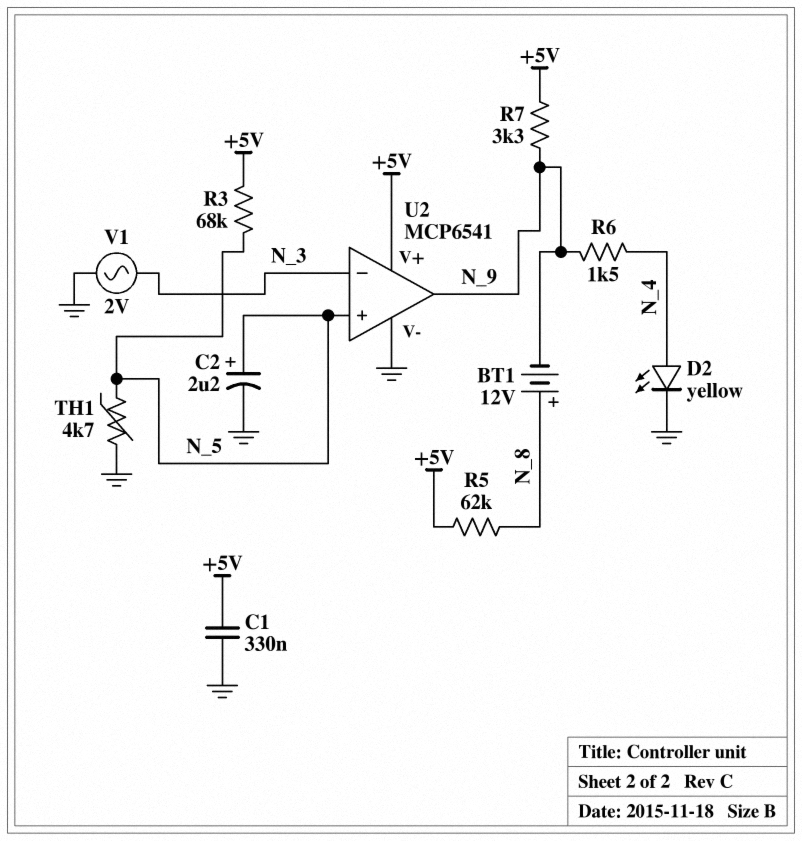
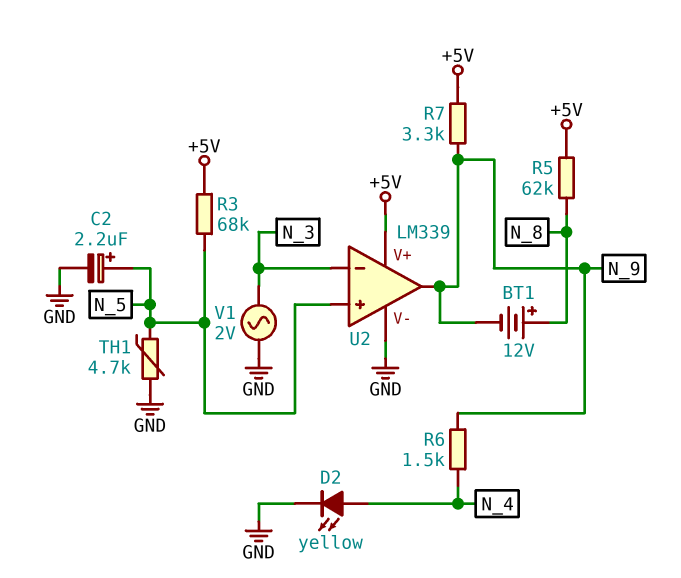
C1: 330nF (+5V, GND) -> none
U2: MCP6541 -> LM339

